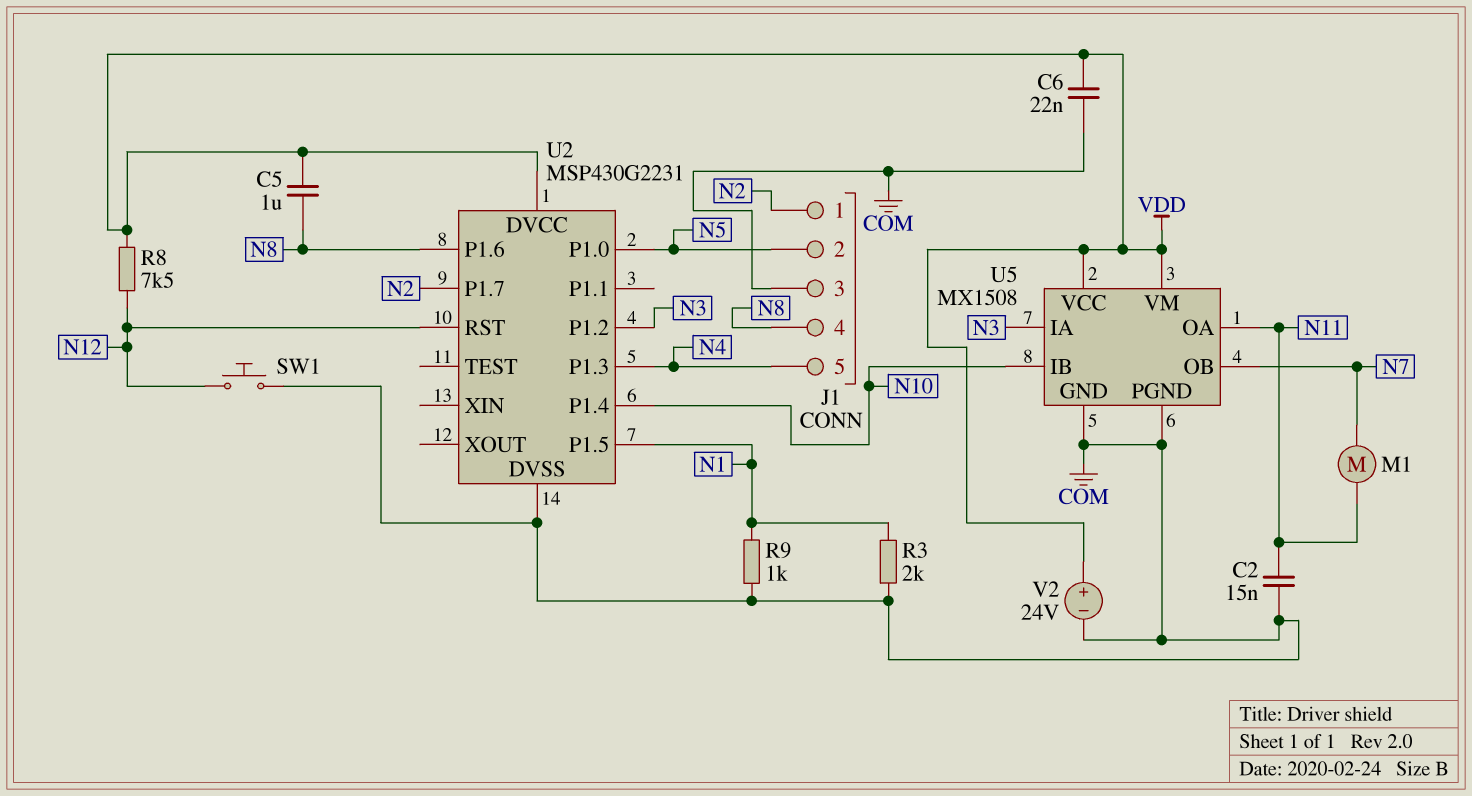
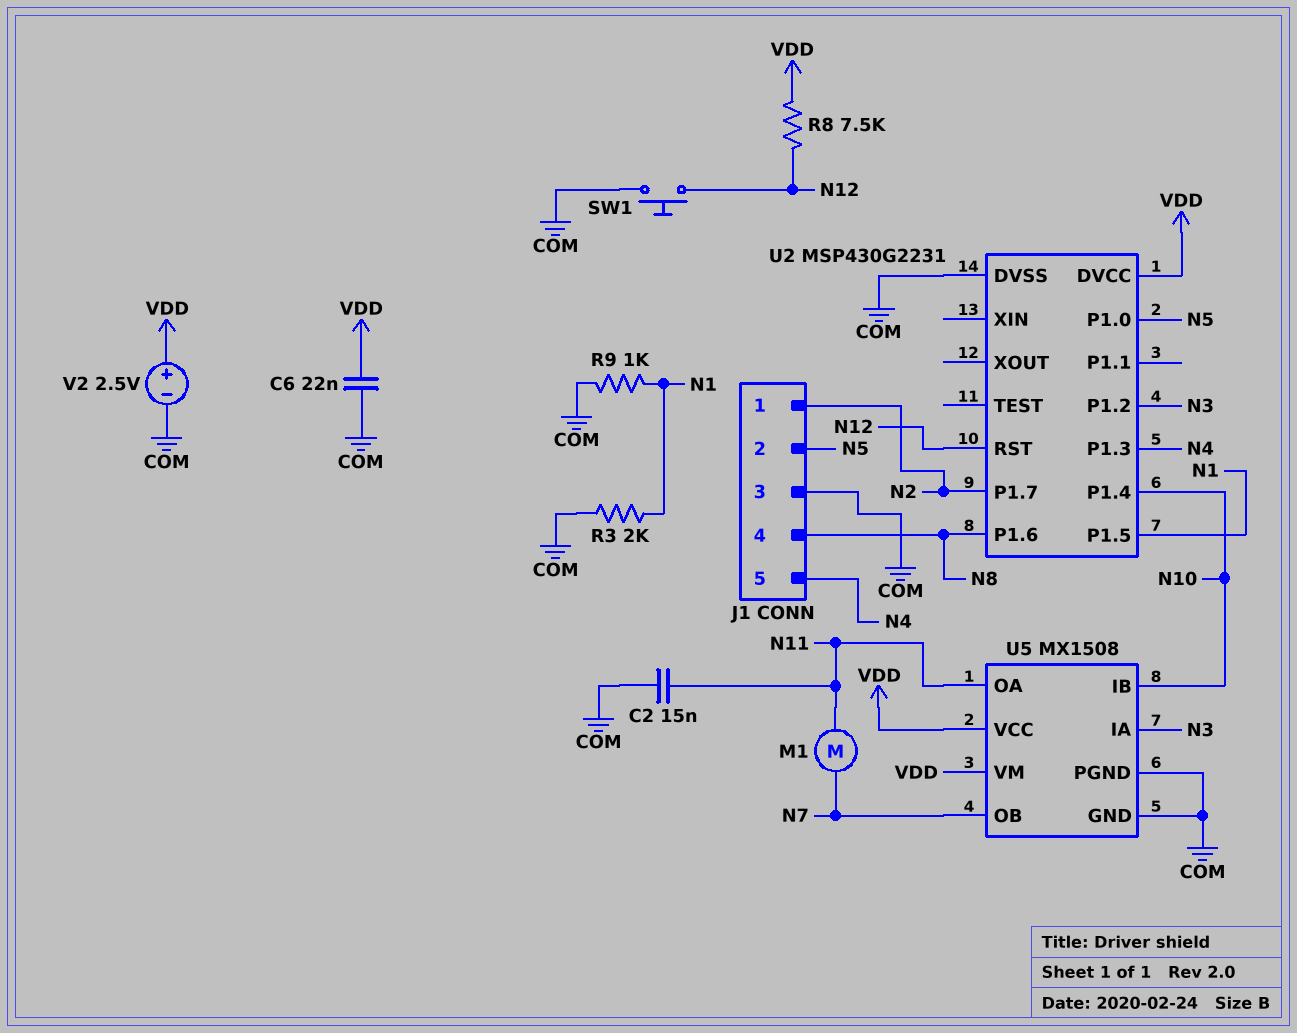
C5: 1uF (N8, VDD) -> none
V2: 24V (plus VDD, minus COM) -> 2.5V (plus VDD, minus COM)

